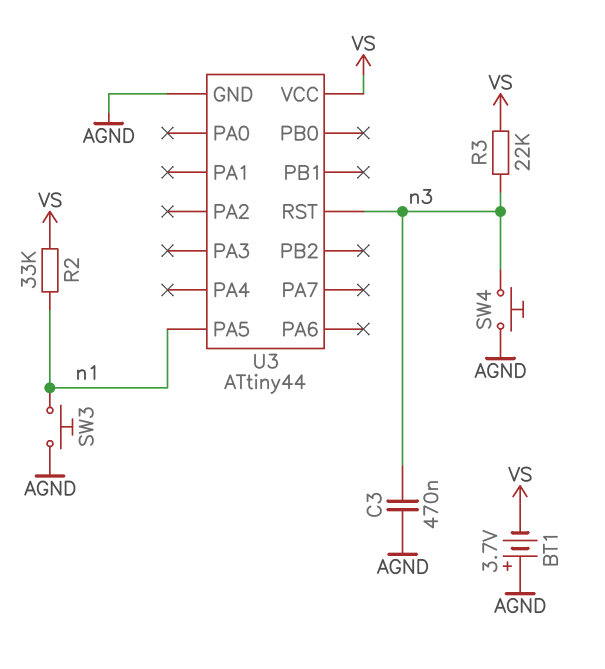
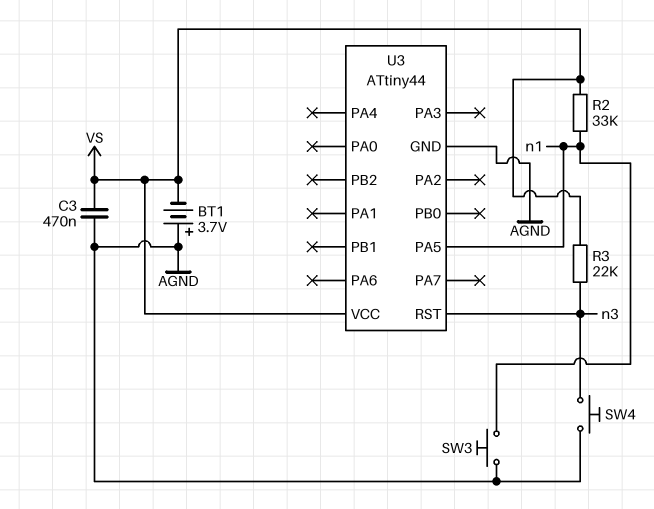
C3: 470nF (AGND, n3) -> 470nF (AGND, VS)

